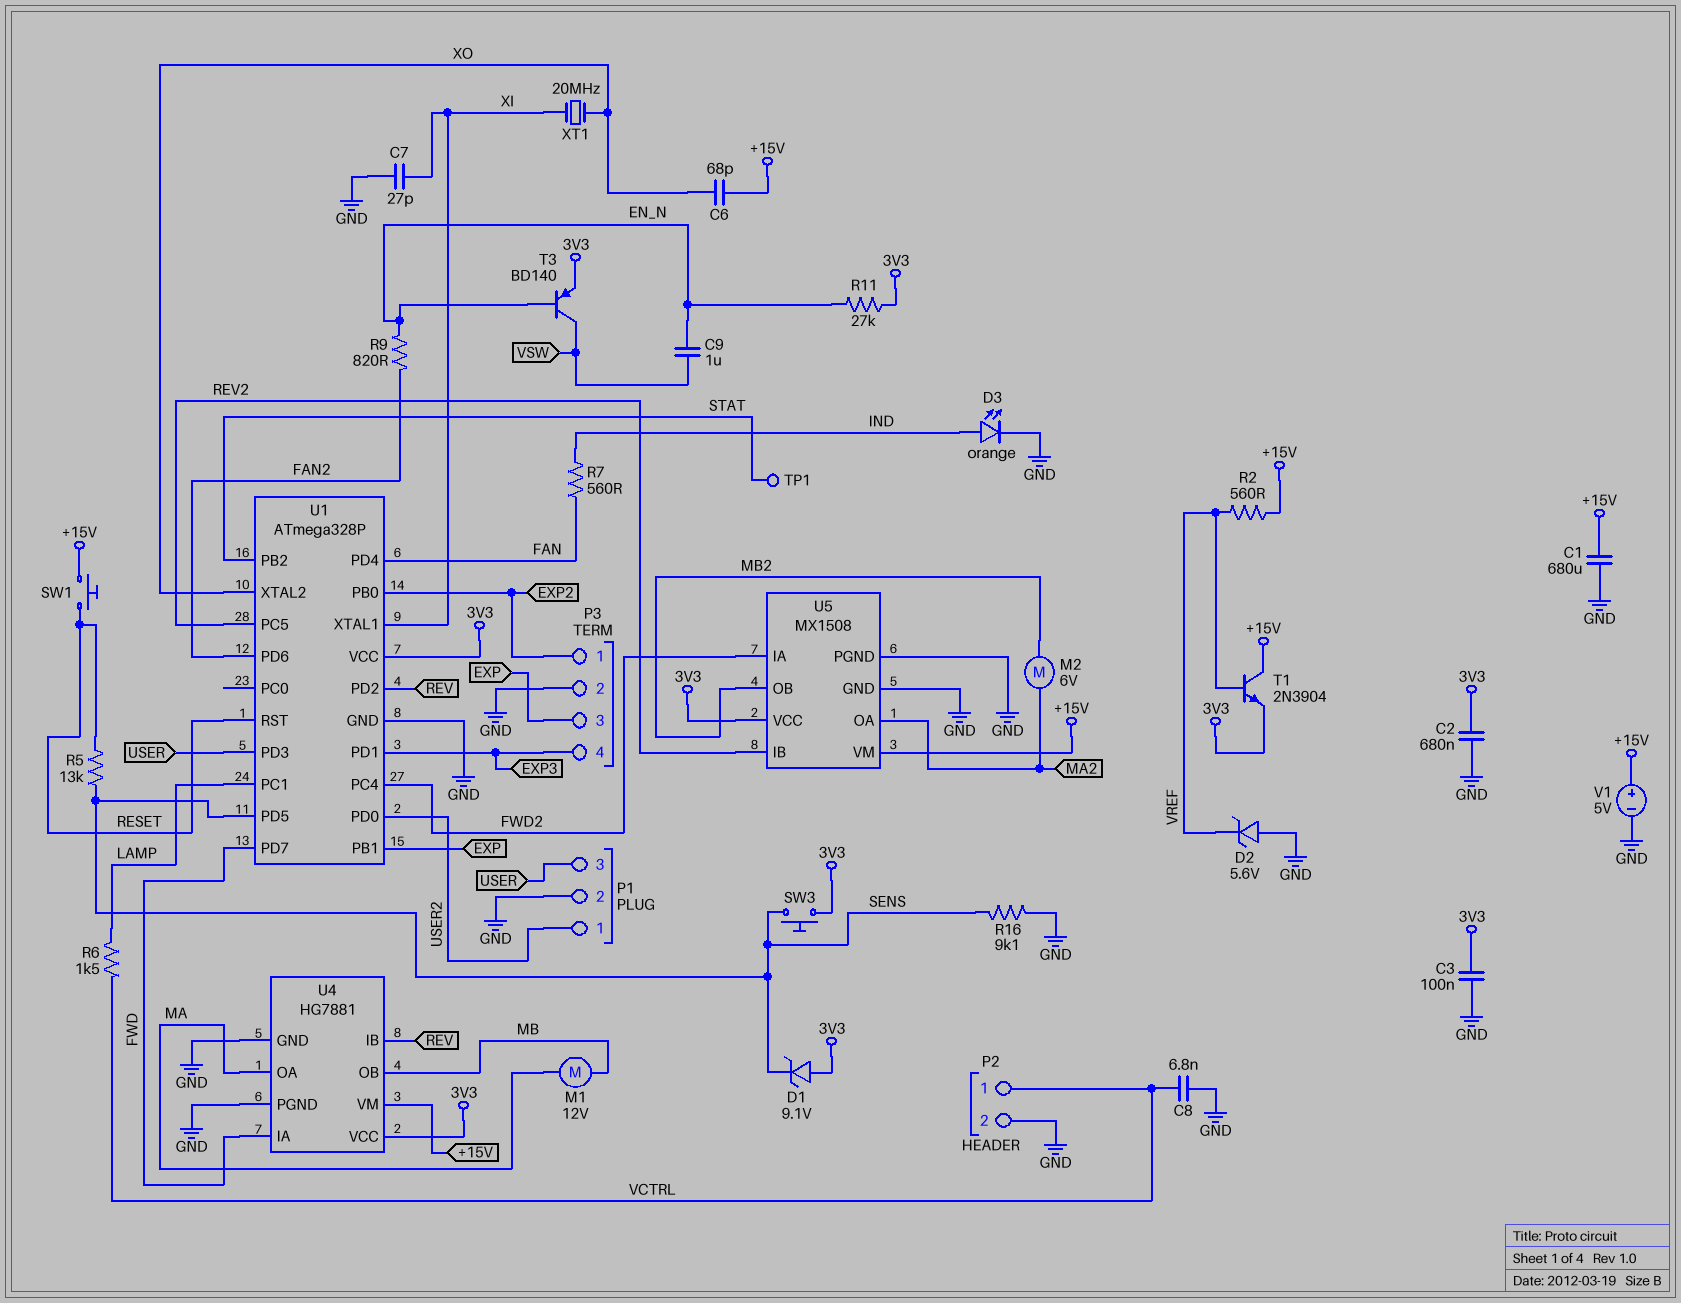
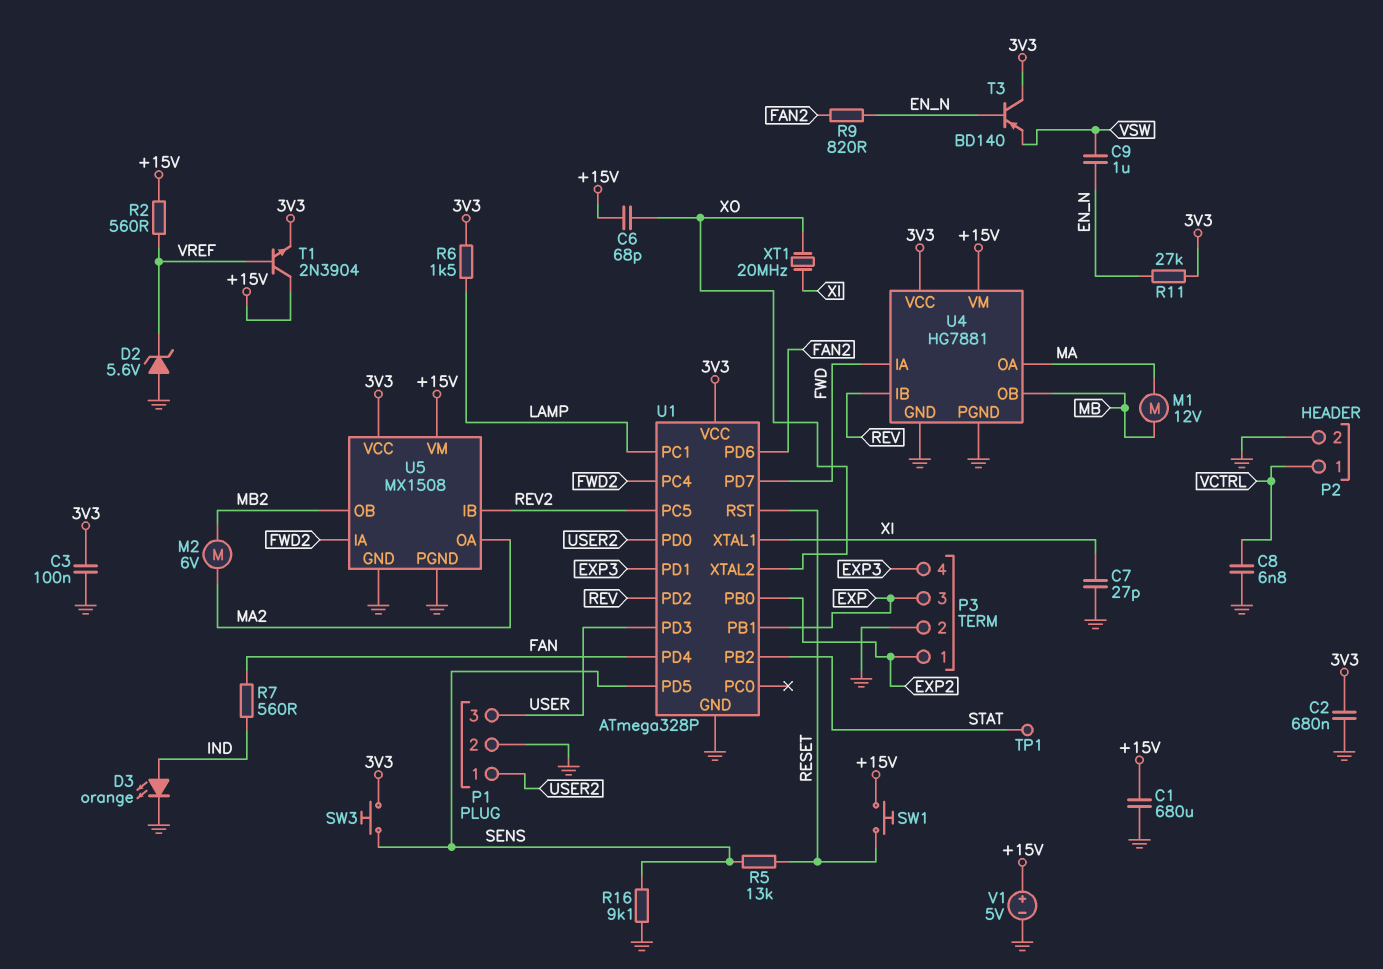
D1: zener 9.1V (A 3V3, K SENS) -> none
R6: 1.5k (LAMP, VCTRL) -> 1.5k (3V3, LAMP)
T3: PNP BD140 (B EN_N, C VSW, E 3V3) -> PNP BD140 (B EN_N, C 3V3, E VSW)

